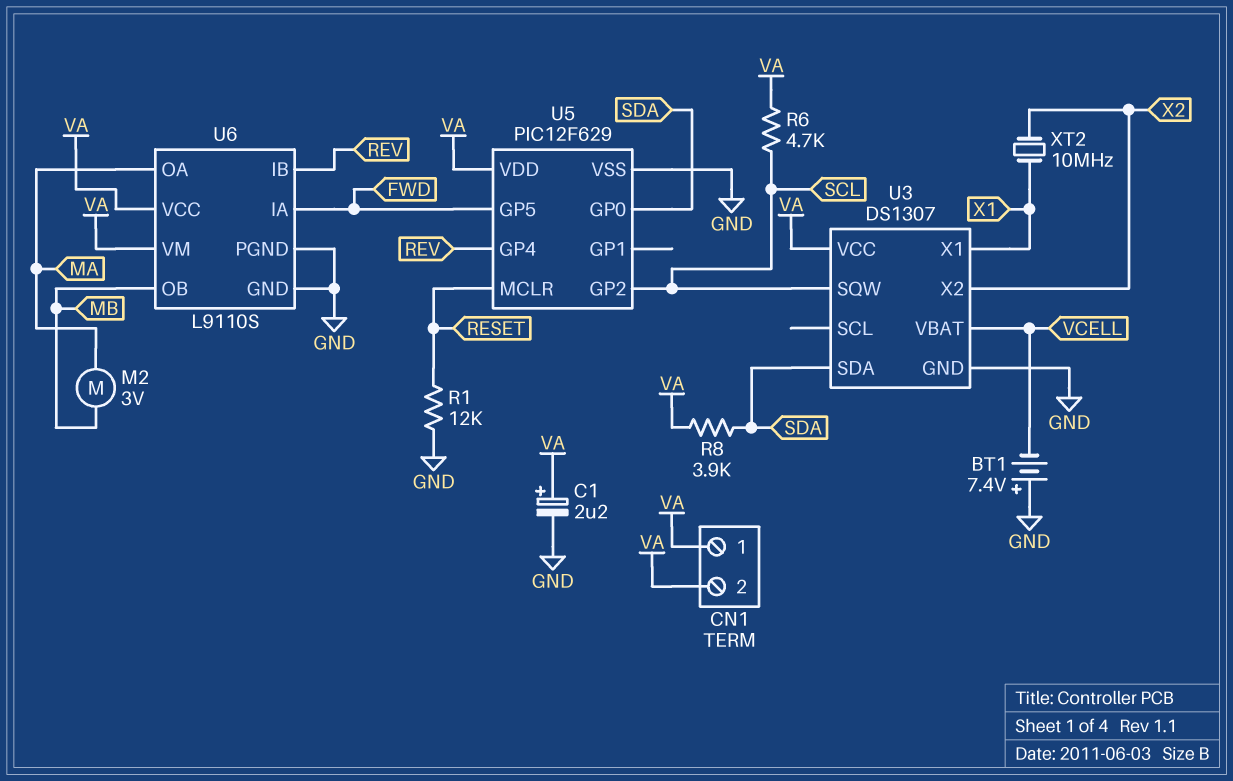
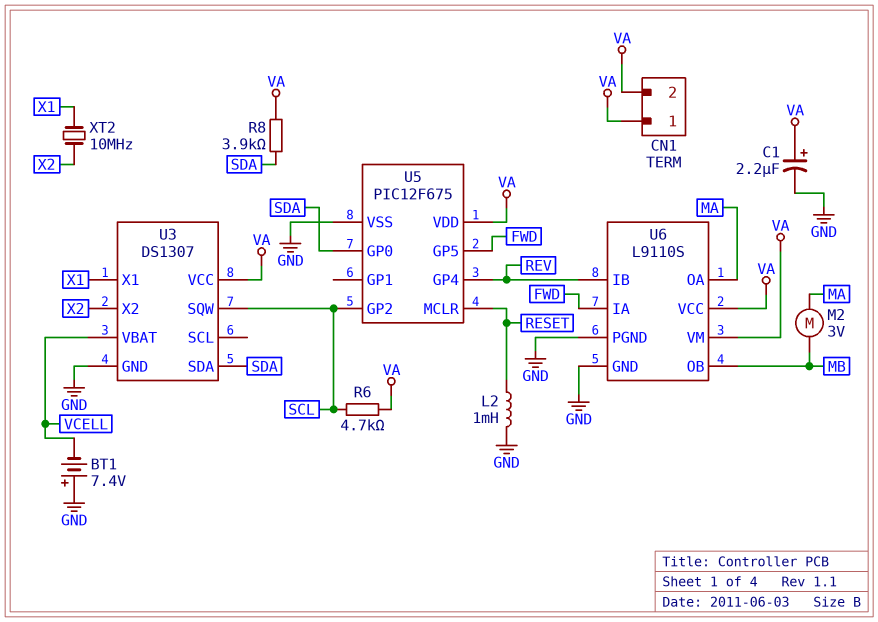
L2: none -> 1mH (GND, RESET)
R1: 12k (GND, RESET) -> none
U5: PIC12F629 -> PIC12F675

